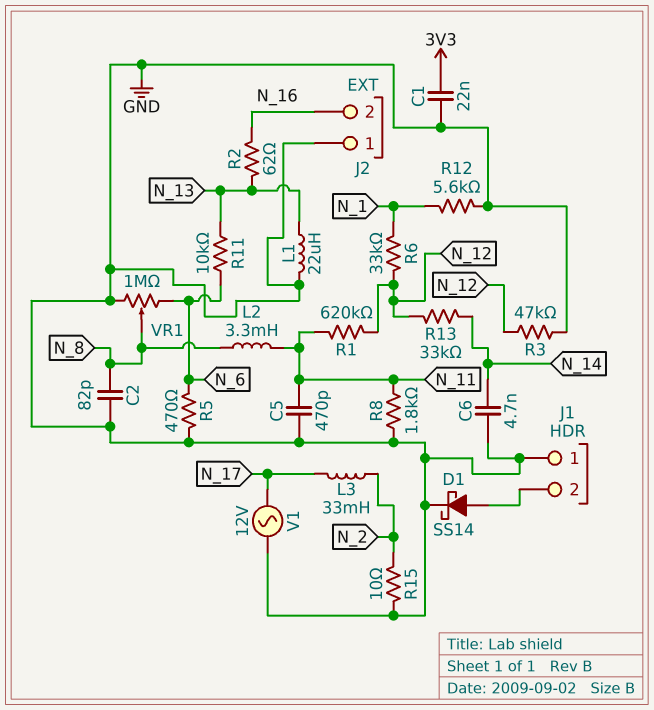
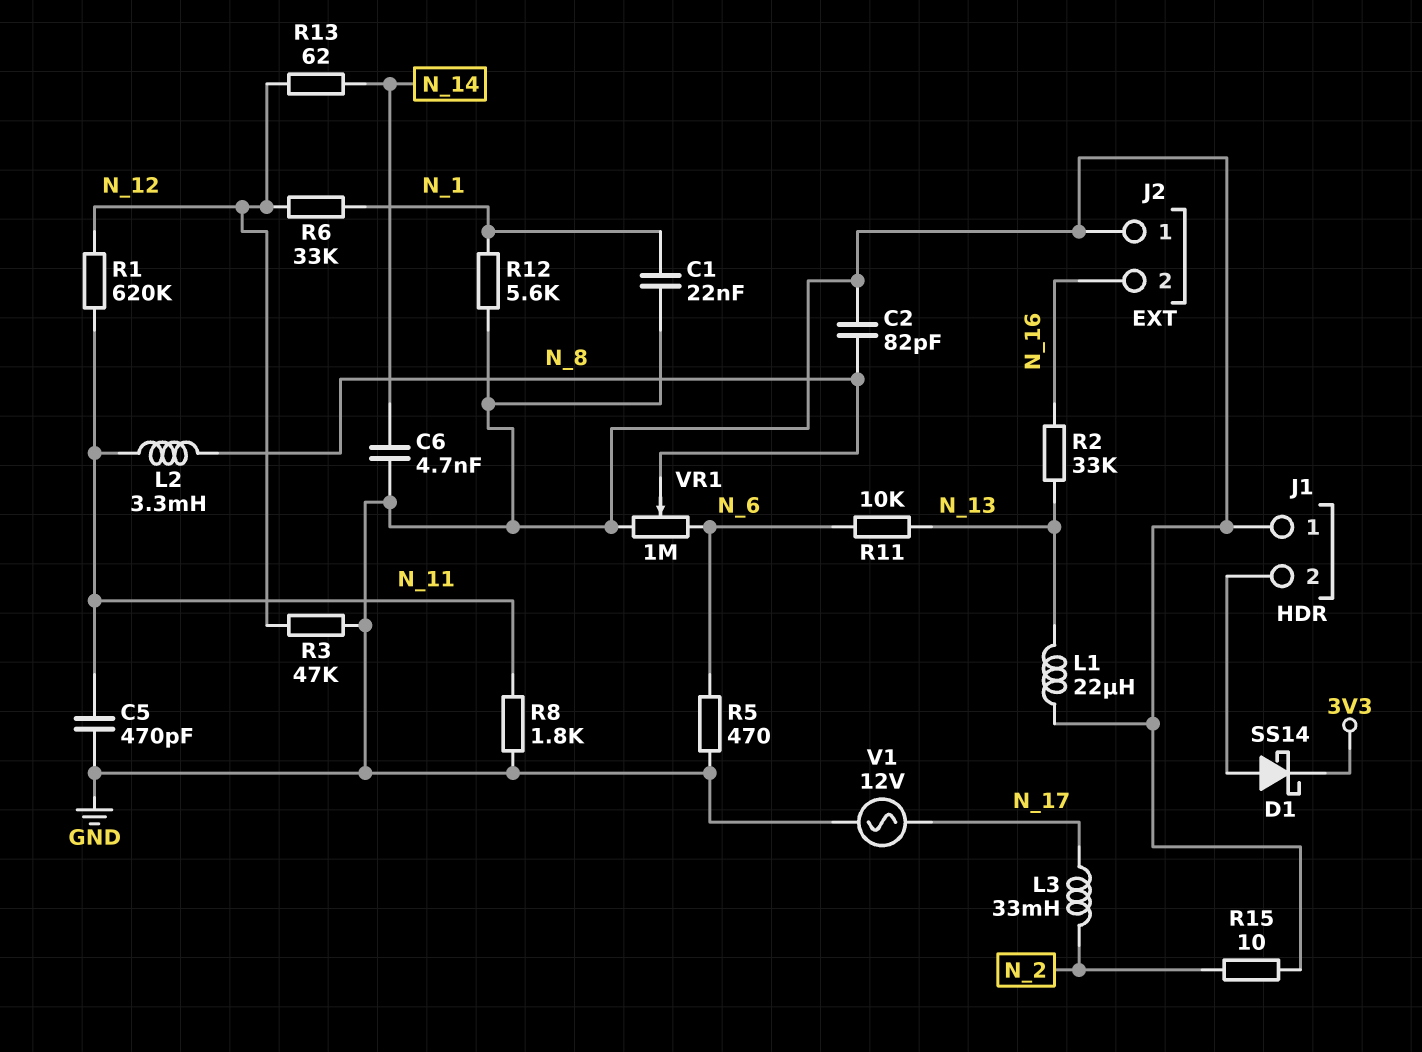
C1: 22nF (3V3, GND) -> 22nF (GND, N_1)
D1: schottky SS14 (A J1/2, K GND) -> schottky SS14 (A J1/2, K 3V3)
R2: 62 (N_13, N_16) -> 33k (N_13, N_16)
R13: 33k (N_12, N_14) -> 62 (N_12, N_14)

